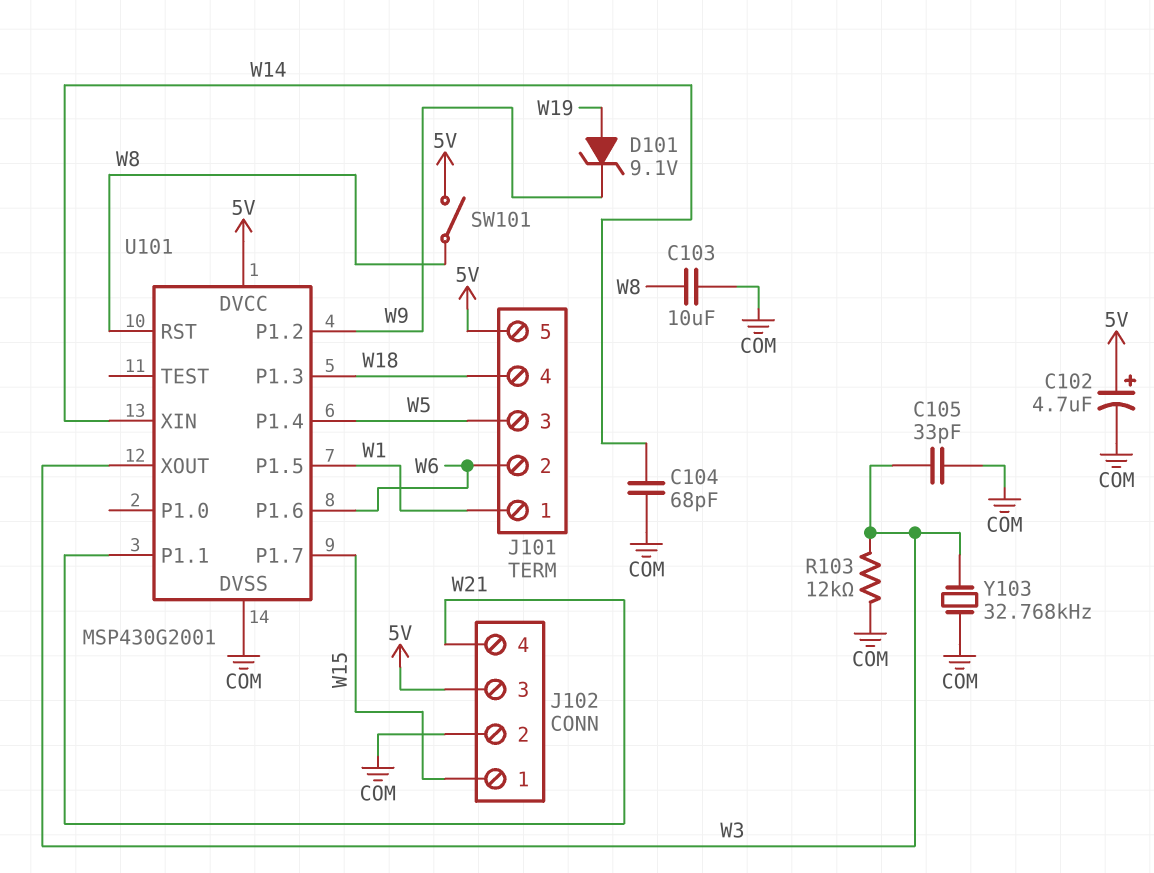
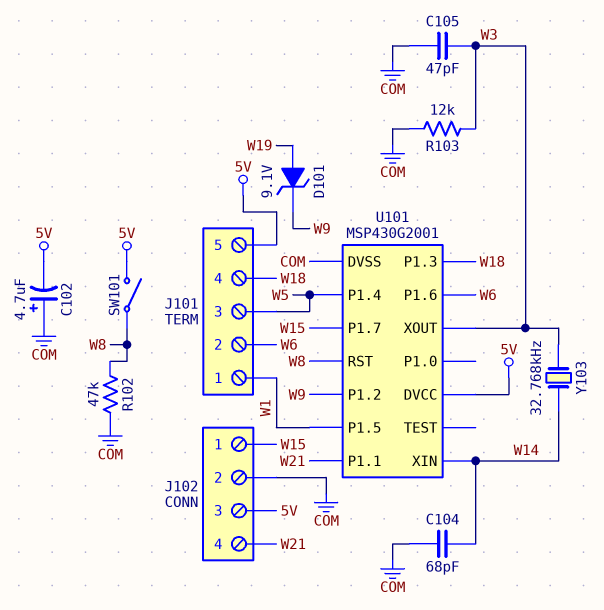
C102: 4.7uF (plus 5V, minus COM) -> 4.7uF (plus COM, minus 5V)
C103: 10uF (COM, W8) -> none
C105: 33pF (COM, W3) -> 47pF (COM, W3)
R102: none -> 47k (COM, W8)
Y103: 32.768kHz (COM, W3) -> 32.768kHz (W3, W14)

